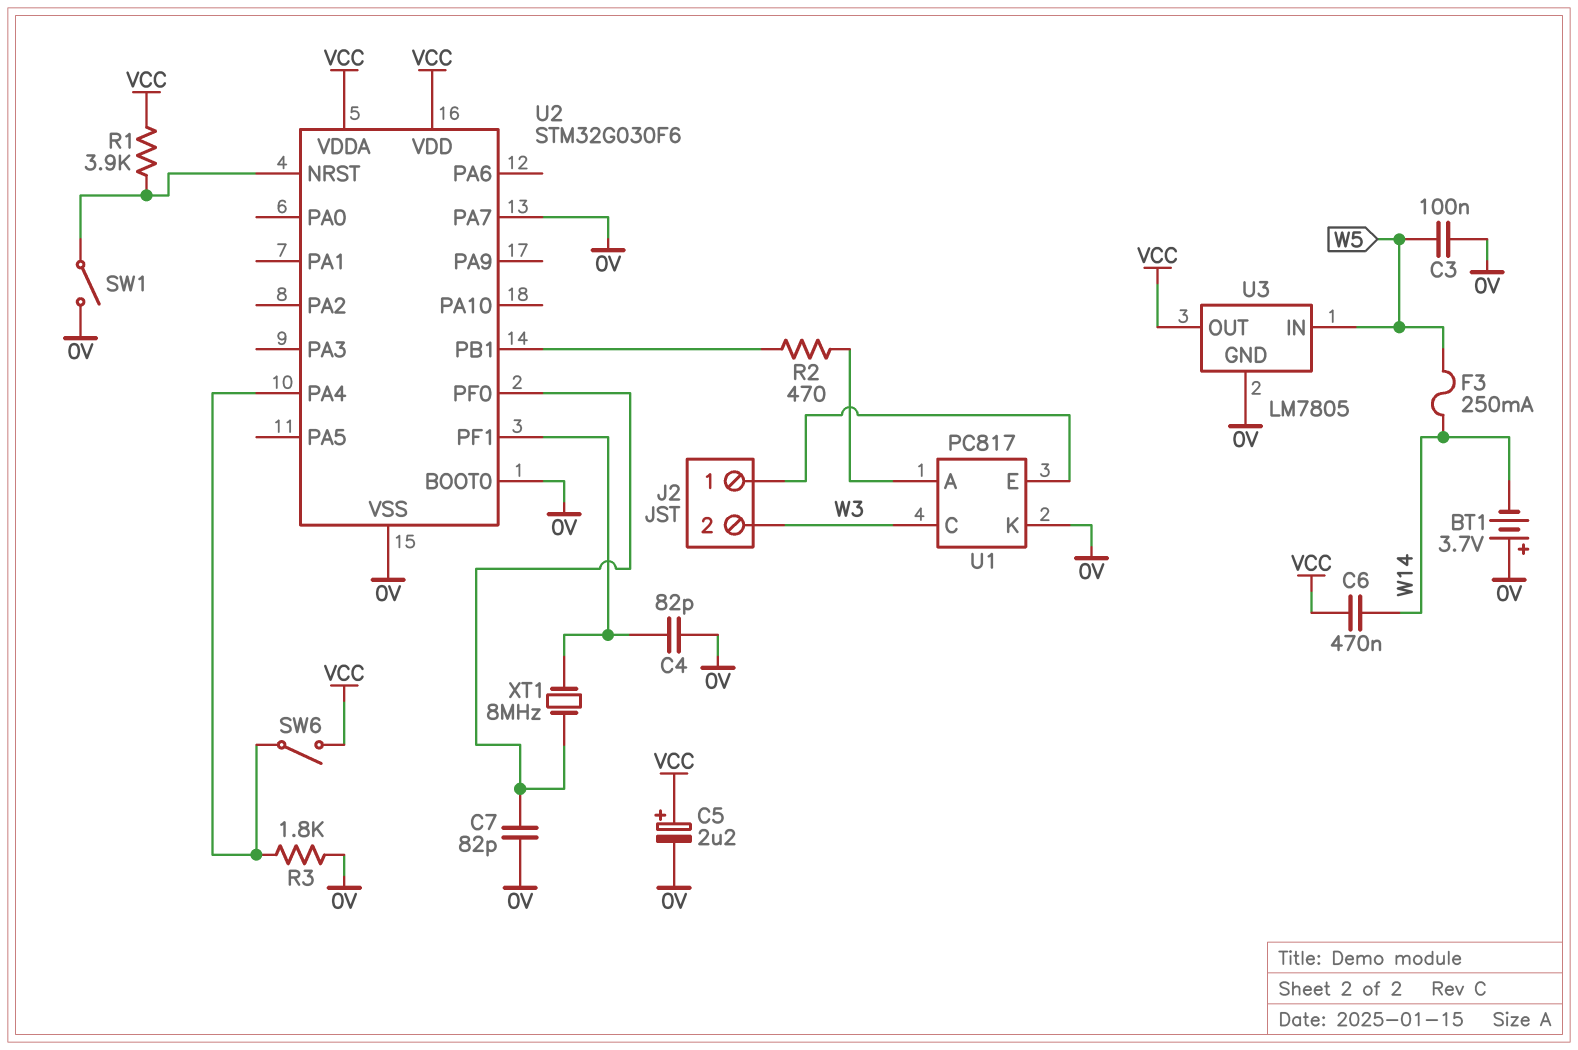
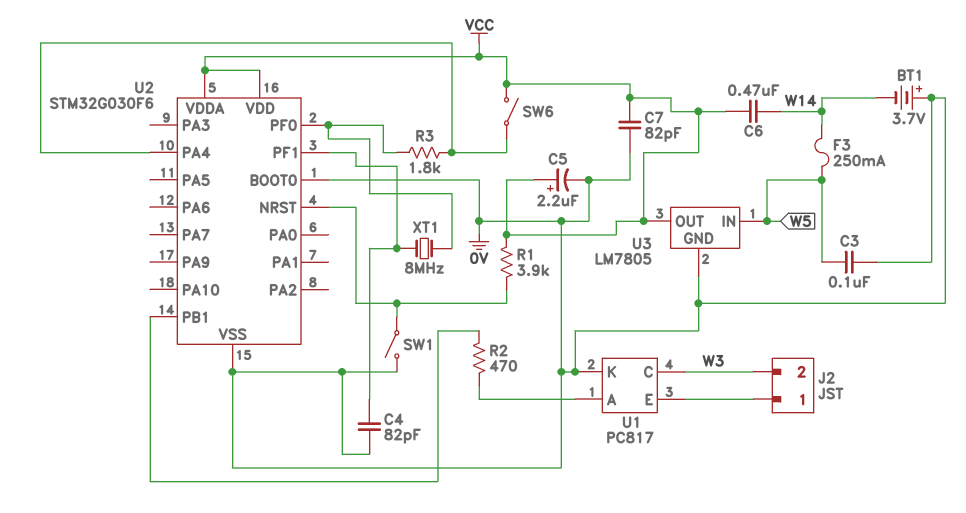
C7: 82pF (0V, U2/PF0) -> 82pF (0V, VCC)
R3: 1.8k (0V, U2/PA4) -> 1.8k (U2/PA4, U2/PF0)
U2 pin PA7: 0V -> none

